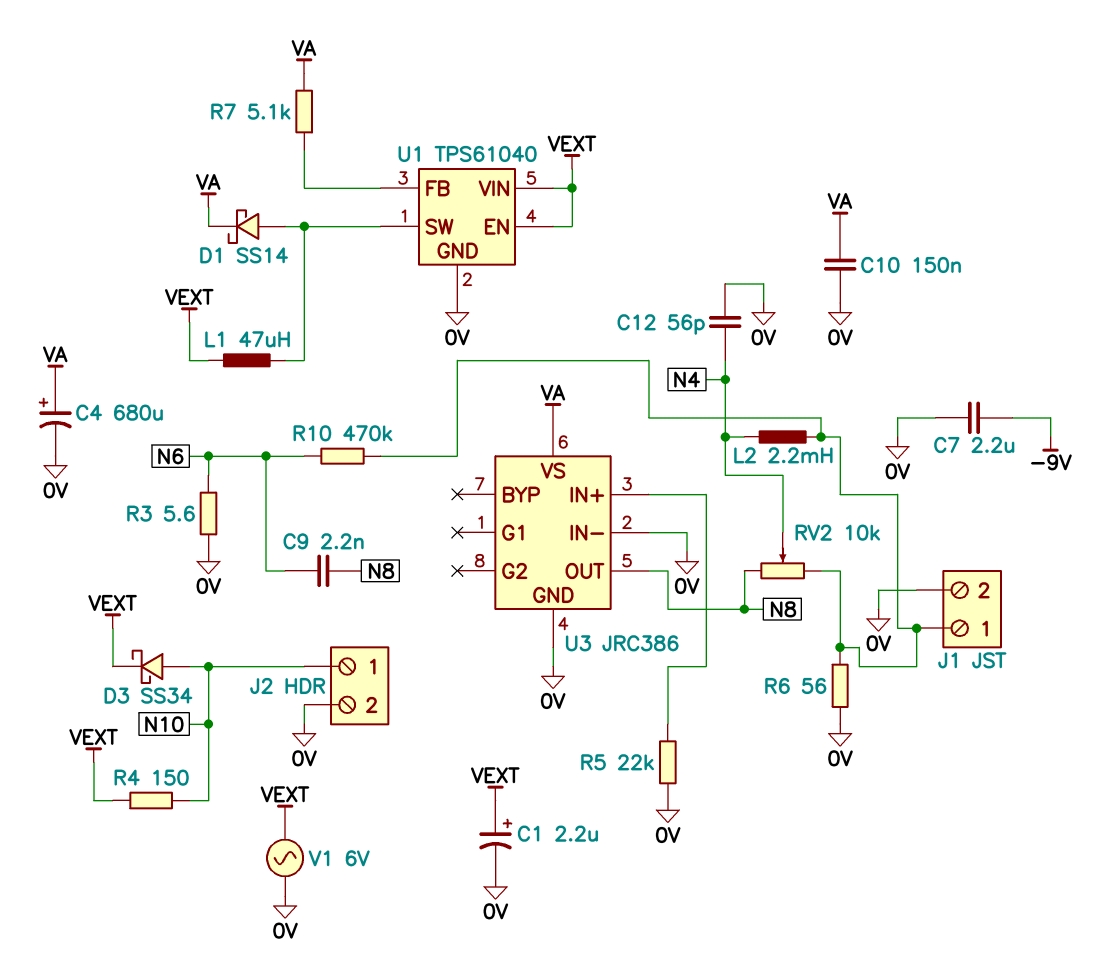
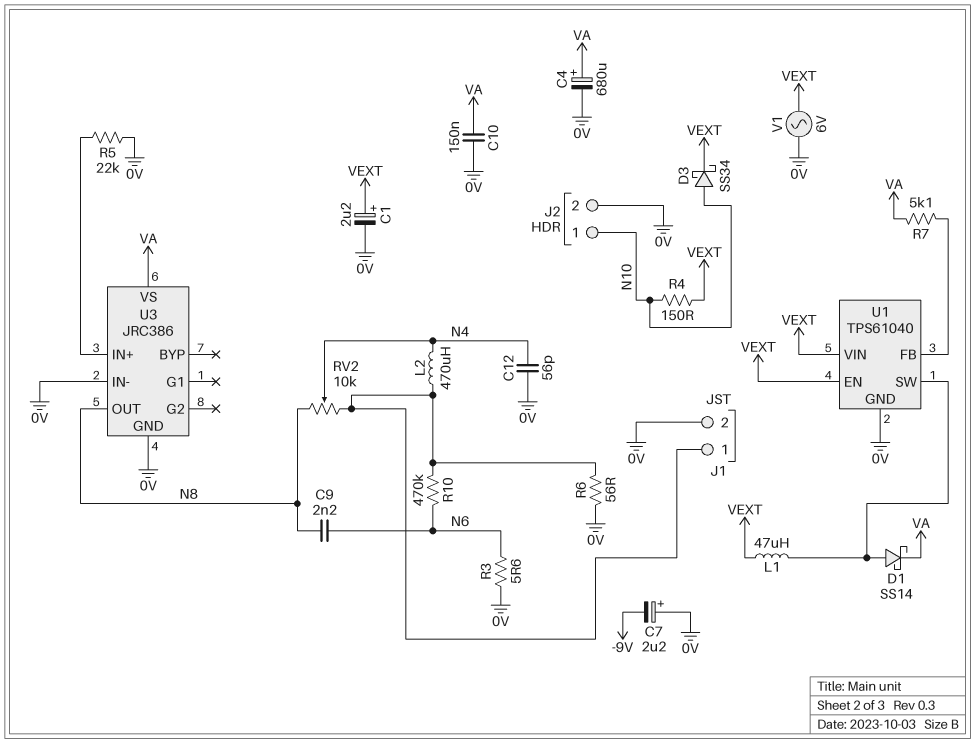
C7: 2.2uF (-9V, 0V) -> 2.2uF (plus 0V, minus -9V)
L2: 2.2mH (J1/1, N4) -> 470uH (J1/1, N4)

